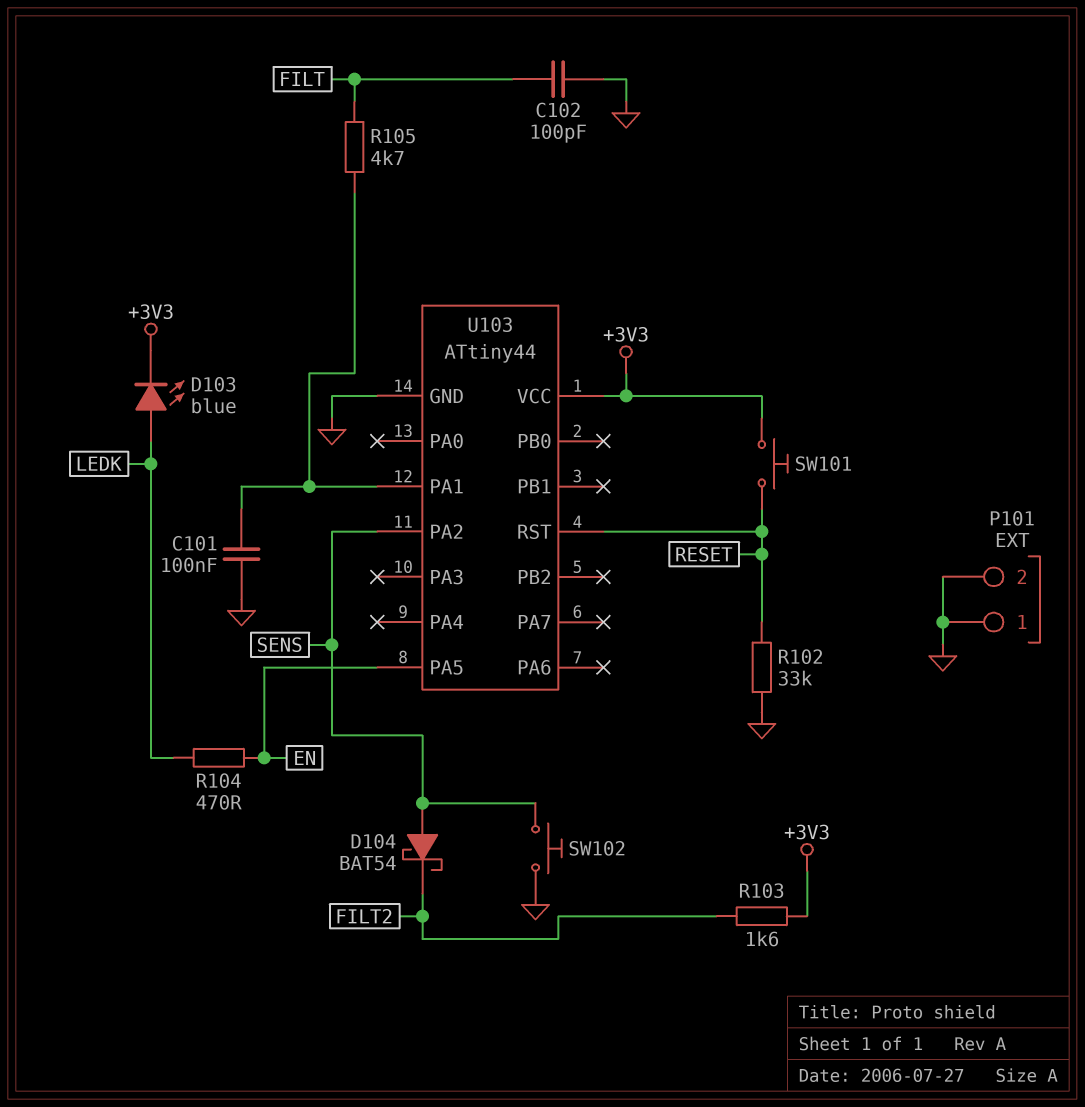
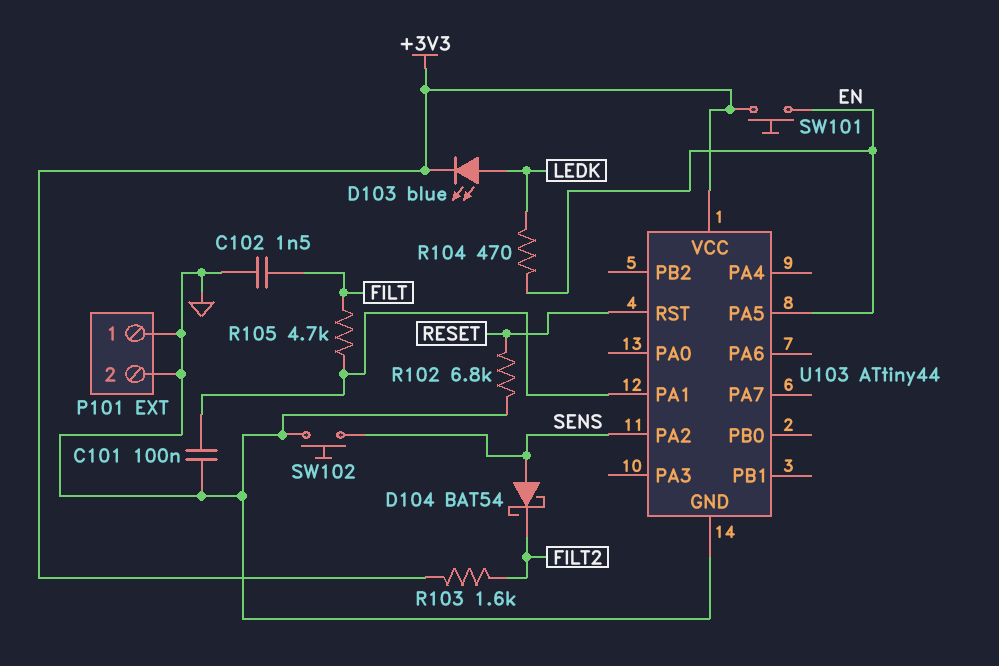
C102: 100pF (FILT, GND) -> 1.5nF (FILT, GND)
R102: 33k (GND, RESET) -> 6.8k (GND, RESET)
SW101: button (+3V3, RESET) -> button (+3V3, EN)

